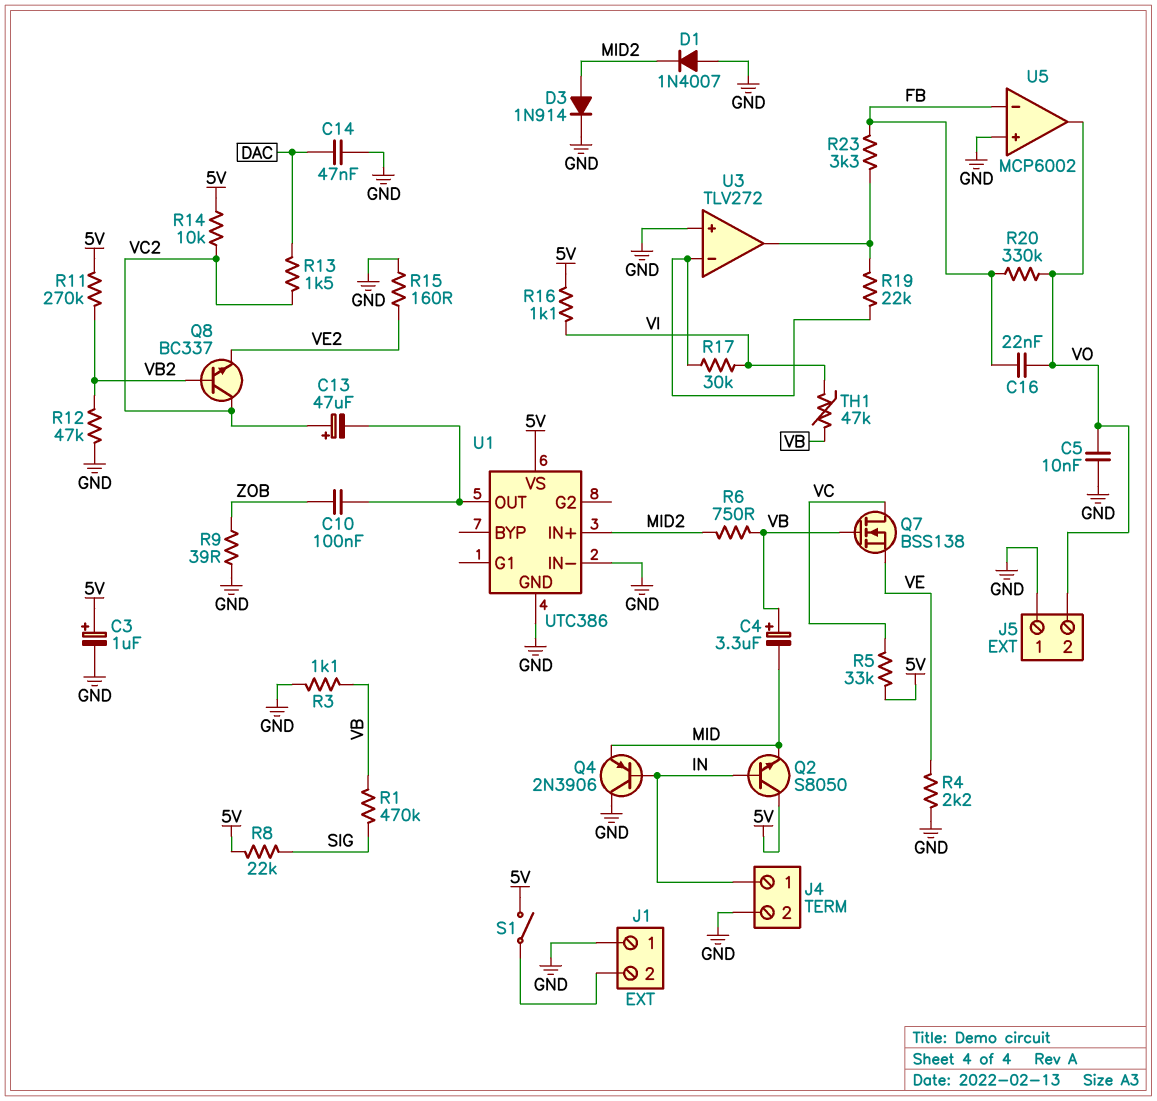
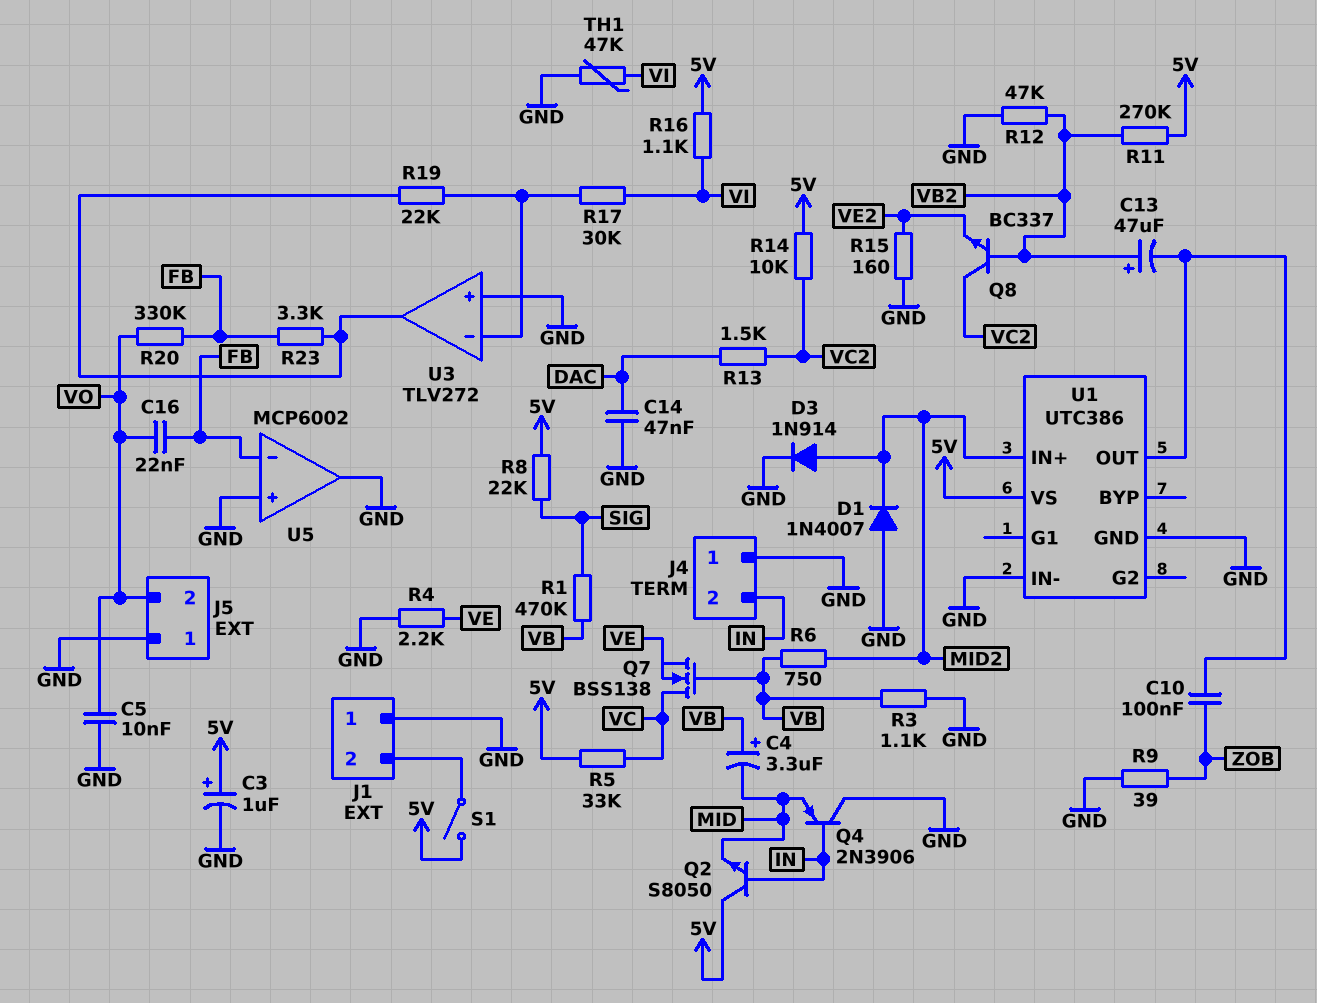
C13: 47uF (plus VC2, minus U1/OUT) -> 47uF (plus VB2, minus U1/OUT)
J4 pin 1: IN -> GND
J4 pin 2: GND -> IN
TH1: 47k (VB, VI) -> 47k (GND, VI)
U5 pin out: VO -> GND

